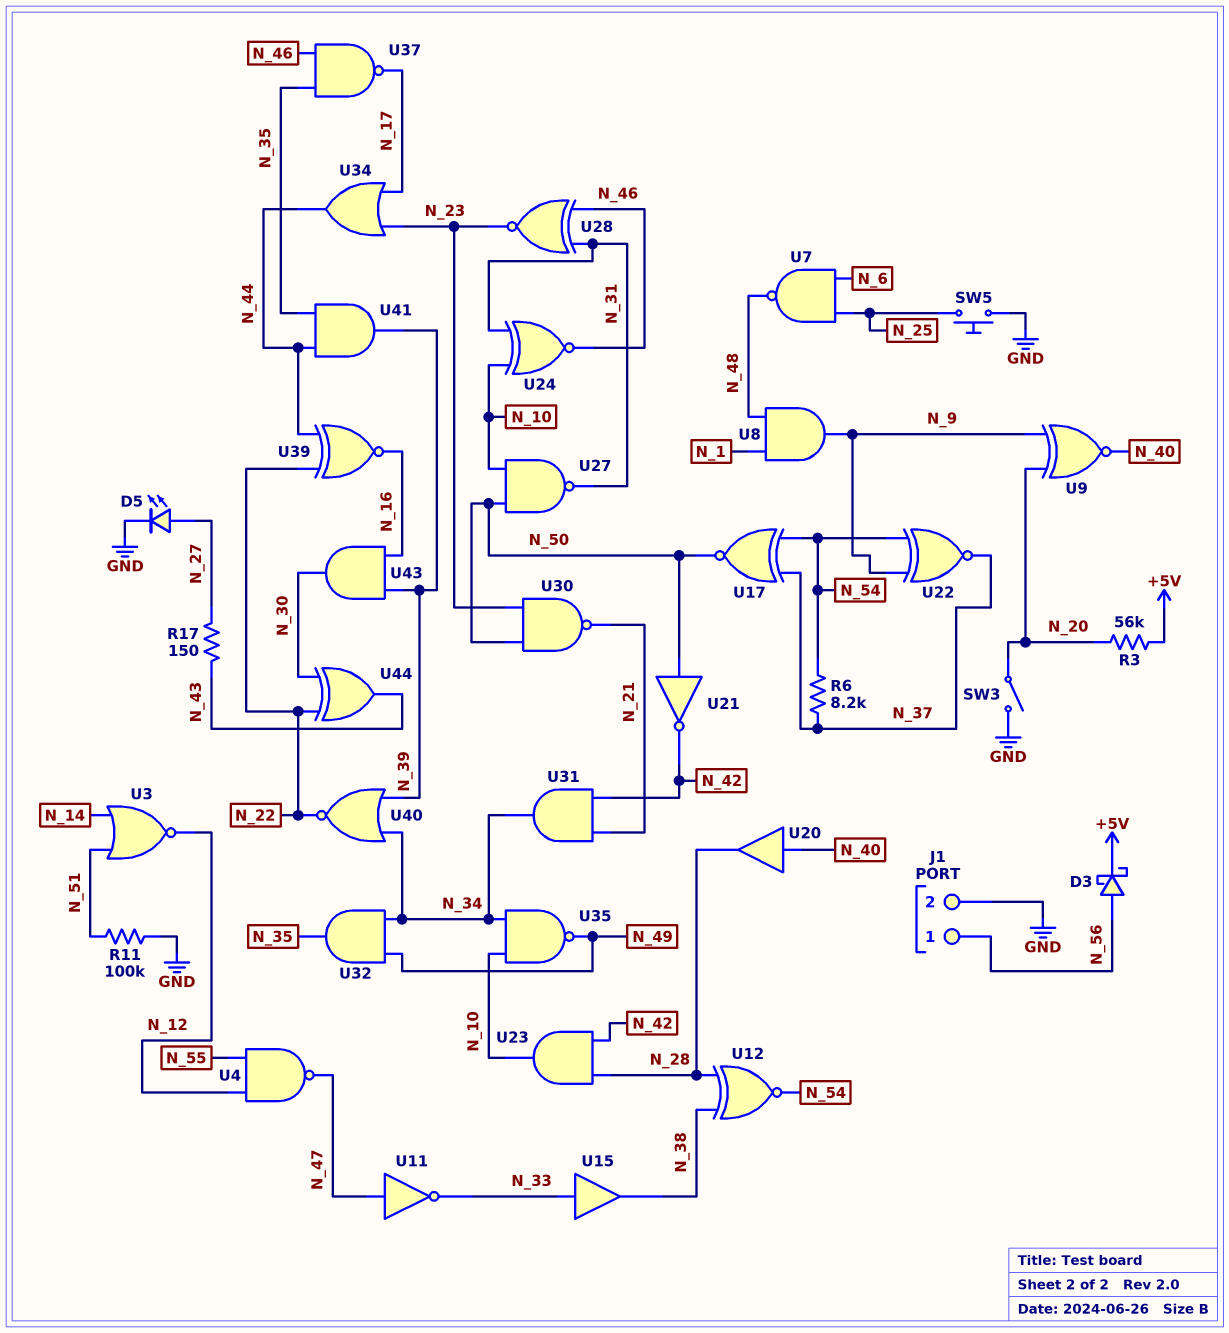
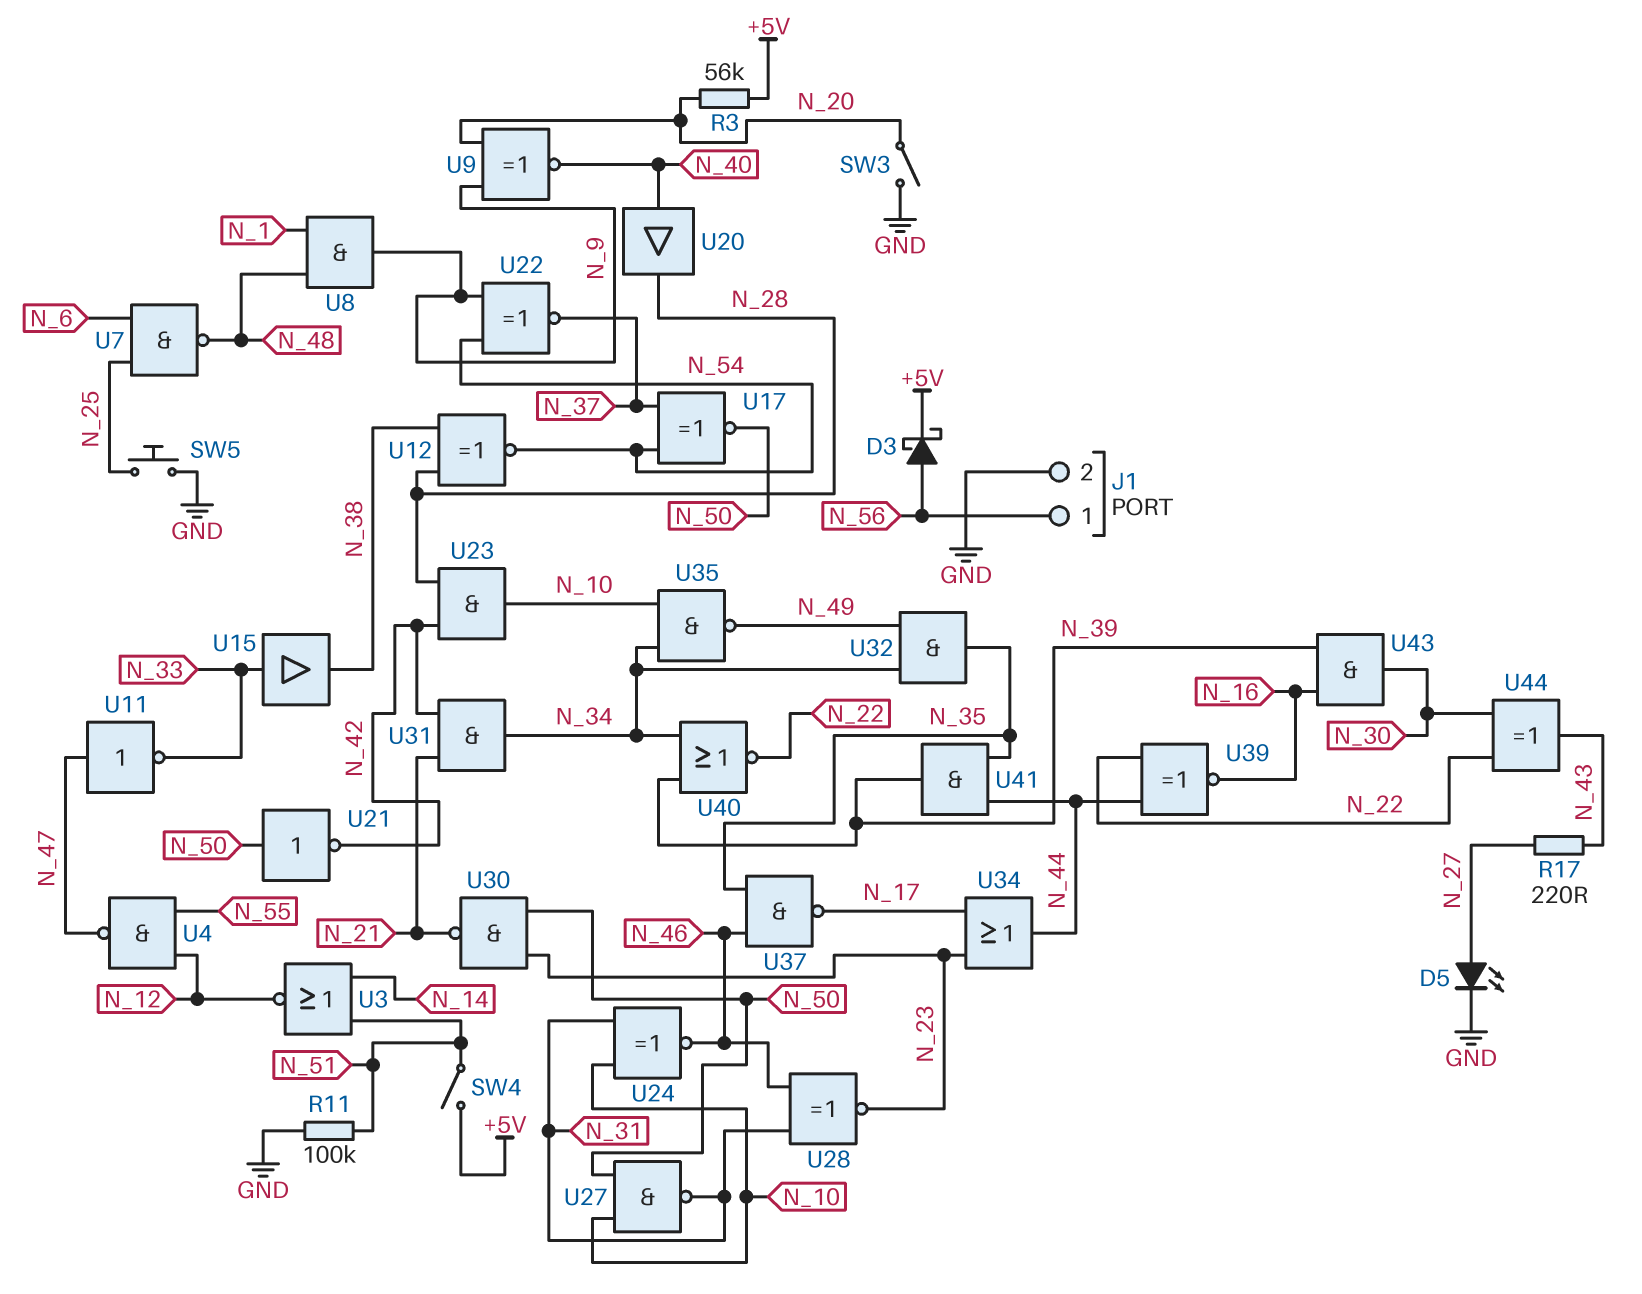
R6: 8.2k (N_37, N_54) -> none
R17: 150 (N_27, N_43) -> 220 (N_27, N_43)
SW4: none -> switch (+5V, N_51)

